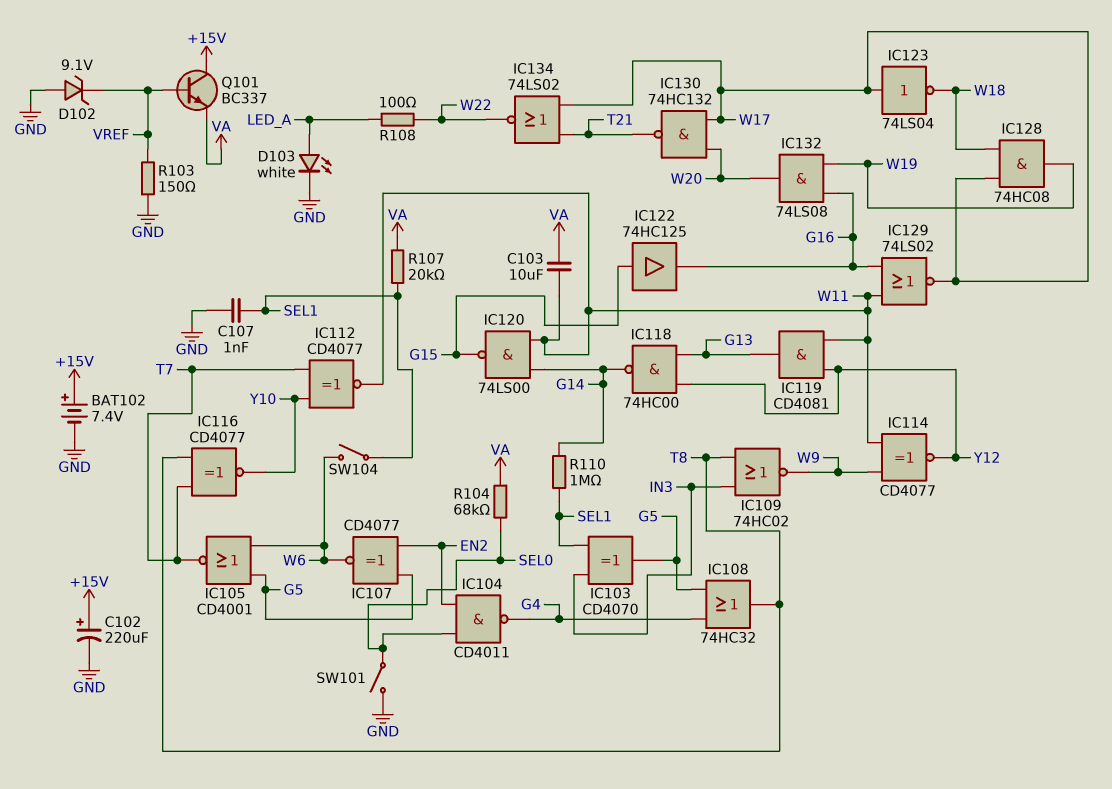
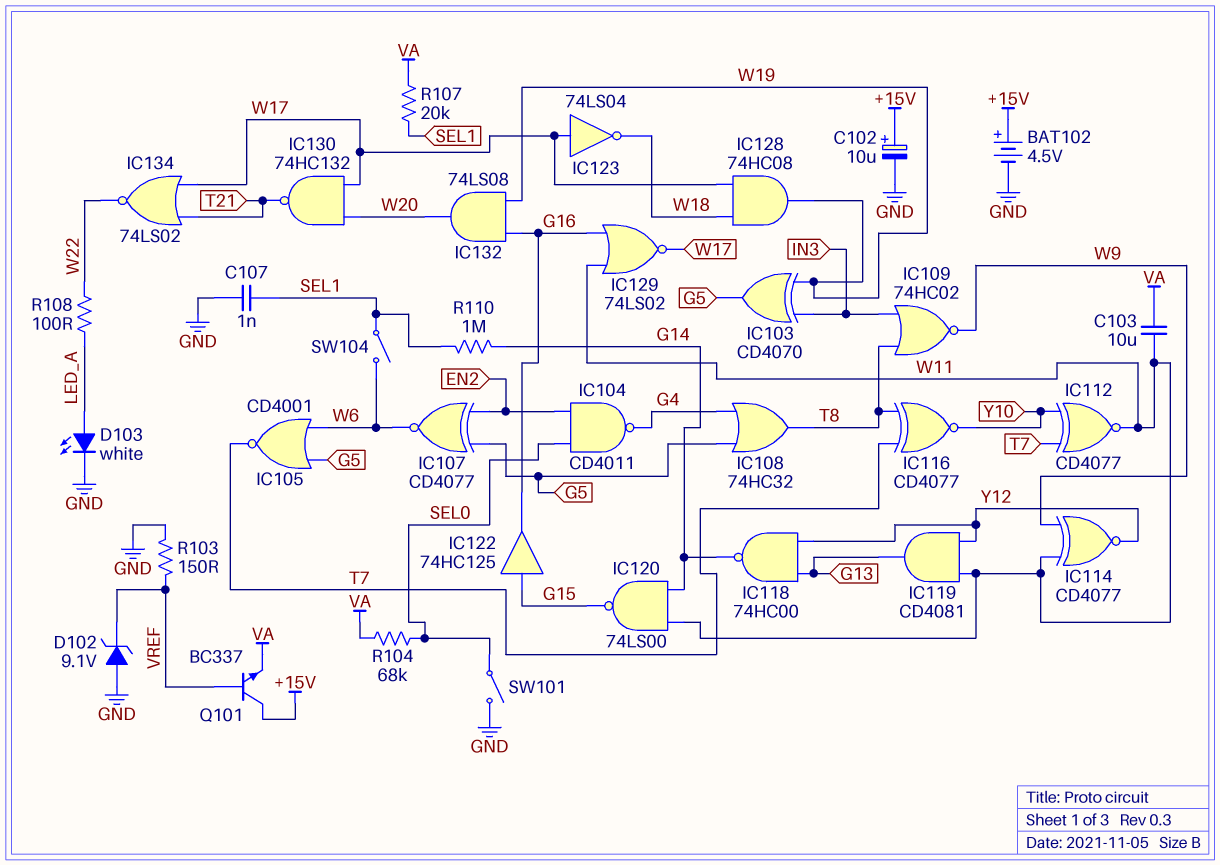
BAT102: 7.4V (plus +15V, minus GND) -> 4.5V (plus +15V, minus GND)
C102: 220uF (plus +15V, minus GND) -> 10uF (plus +15V, minus GND)
IC103: XOR CD4070 (in IN3, in SEL1, out G5) -> XOR CD4070 (in IN3, in W19, out G5)

